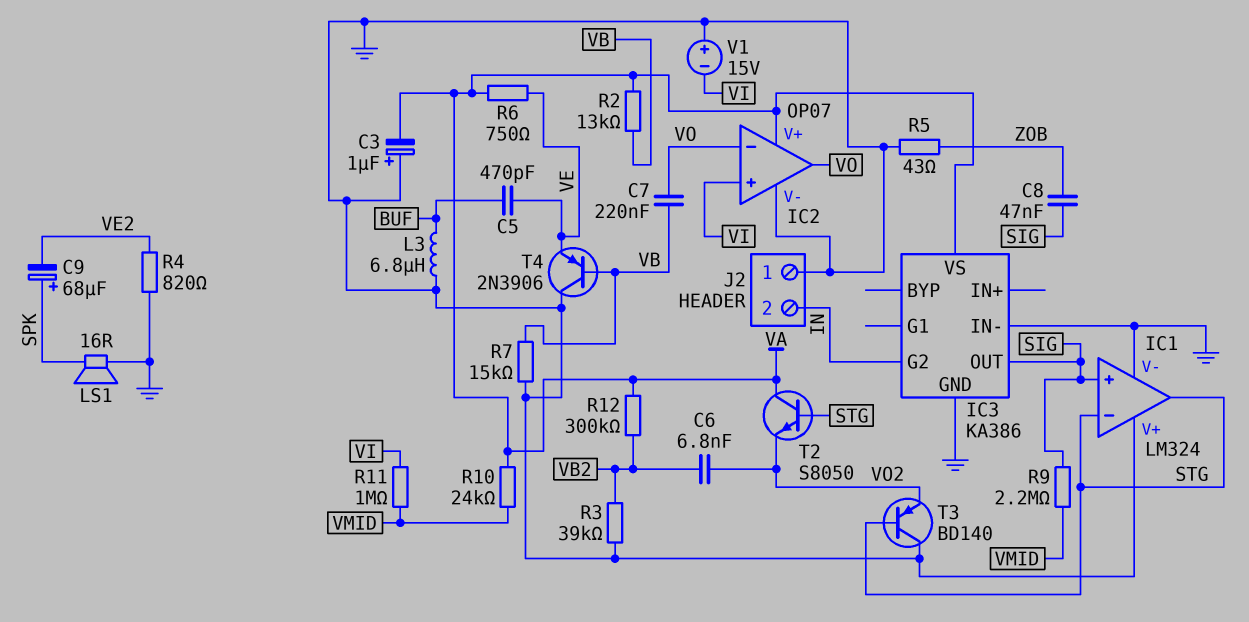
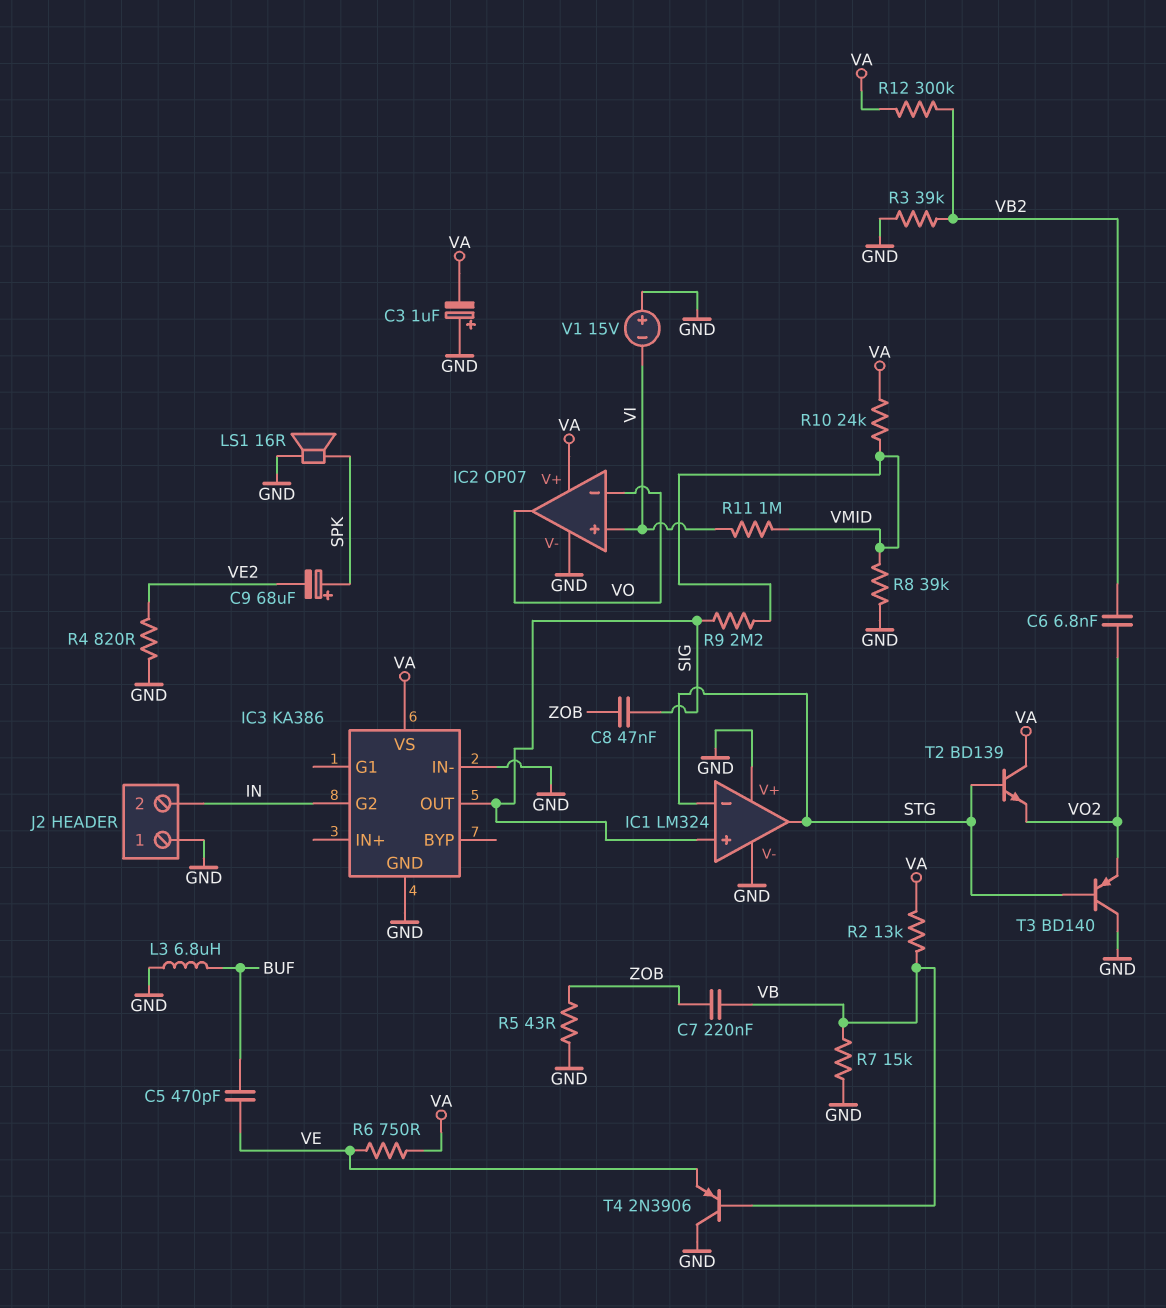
C7: 220nF (VB, VO) -> 220nF (VB, ZOB)
R8: none -> 39k (GND, VMID)
T2: NPN S8050 (B STG, C VA, E VO2) -> NPN BD139 (B STG, C VA, E VO2)

